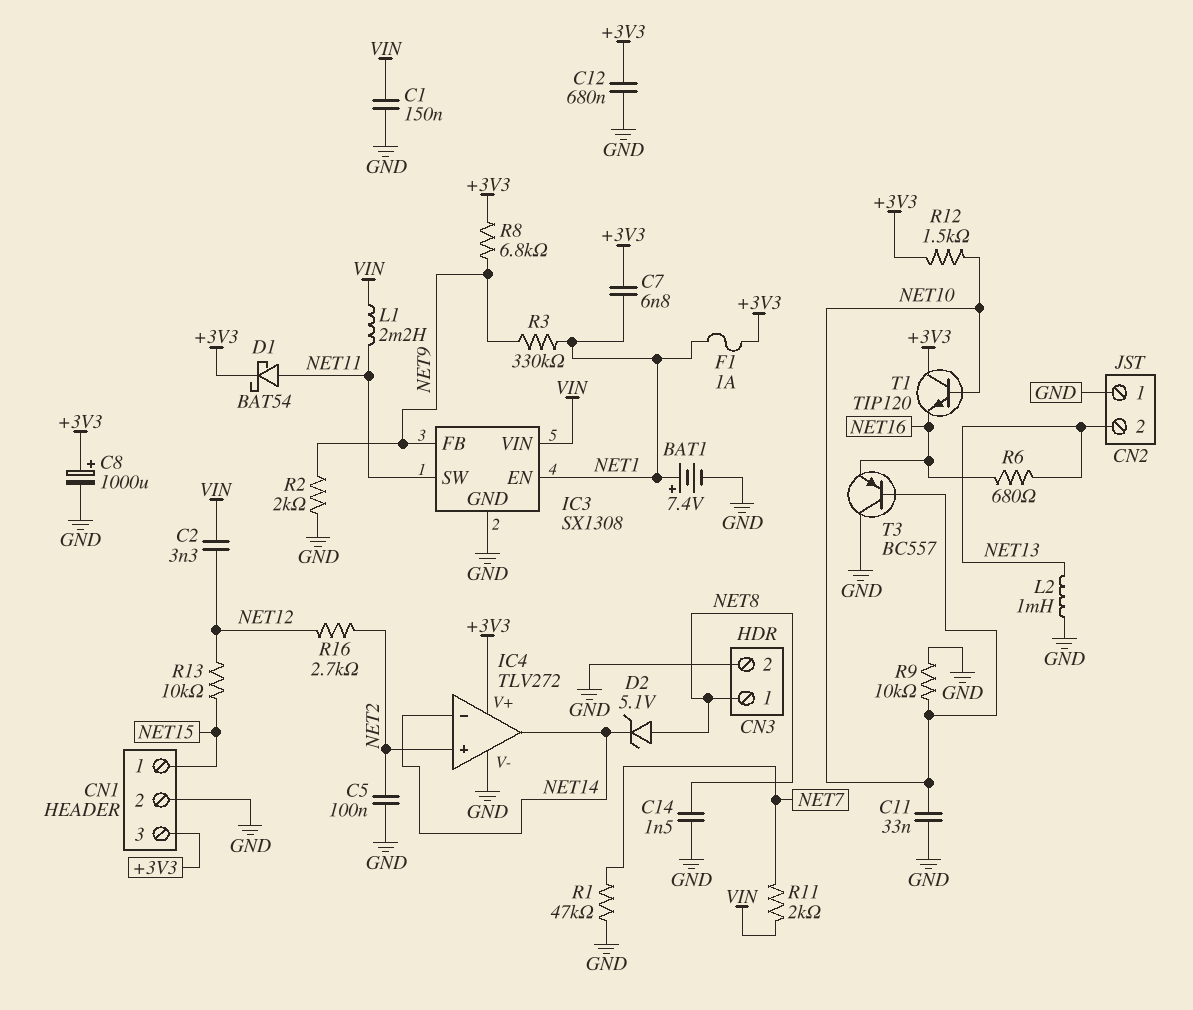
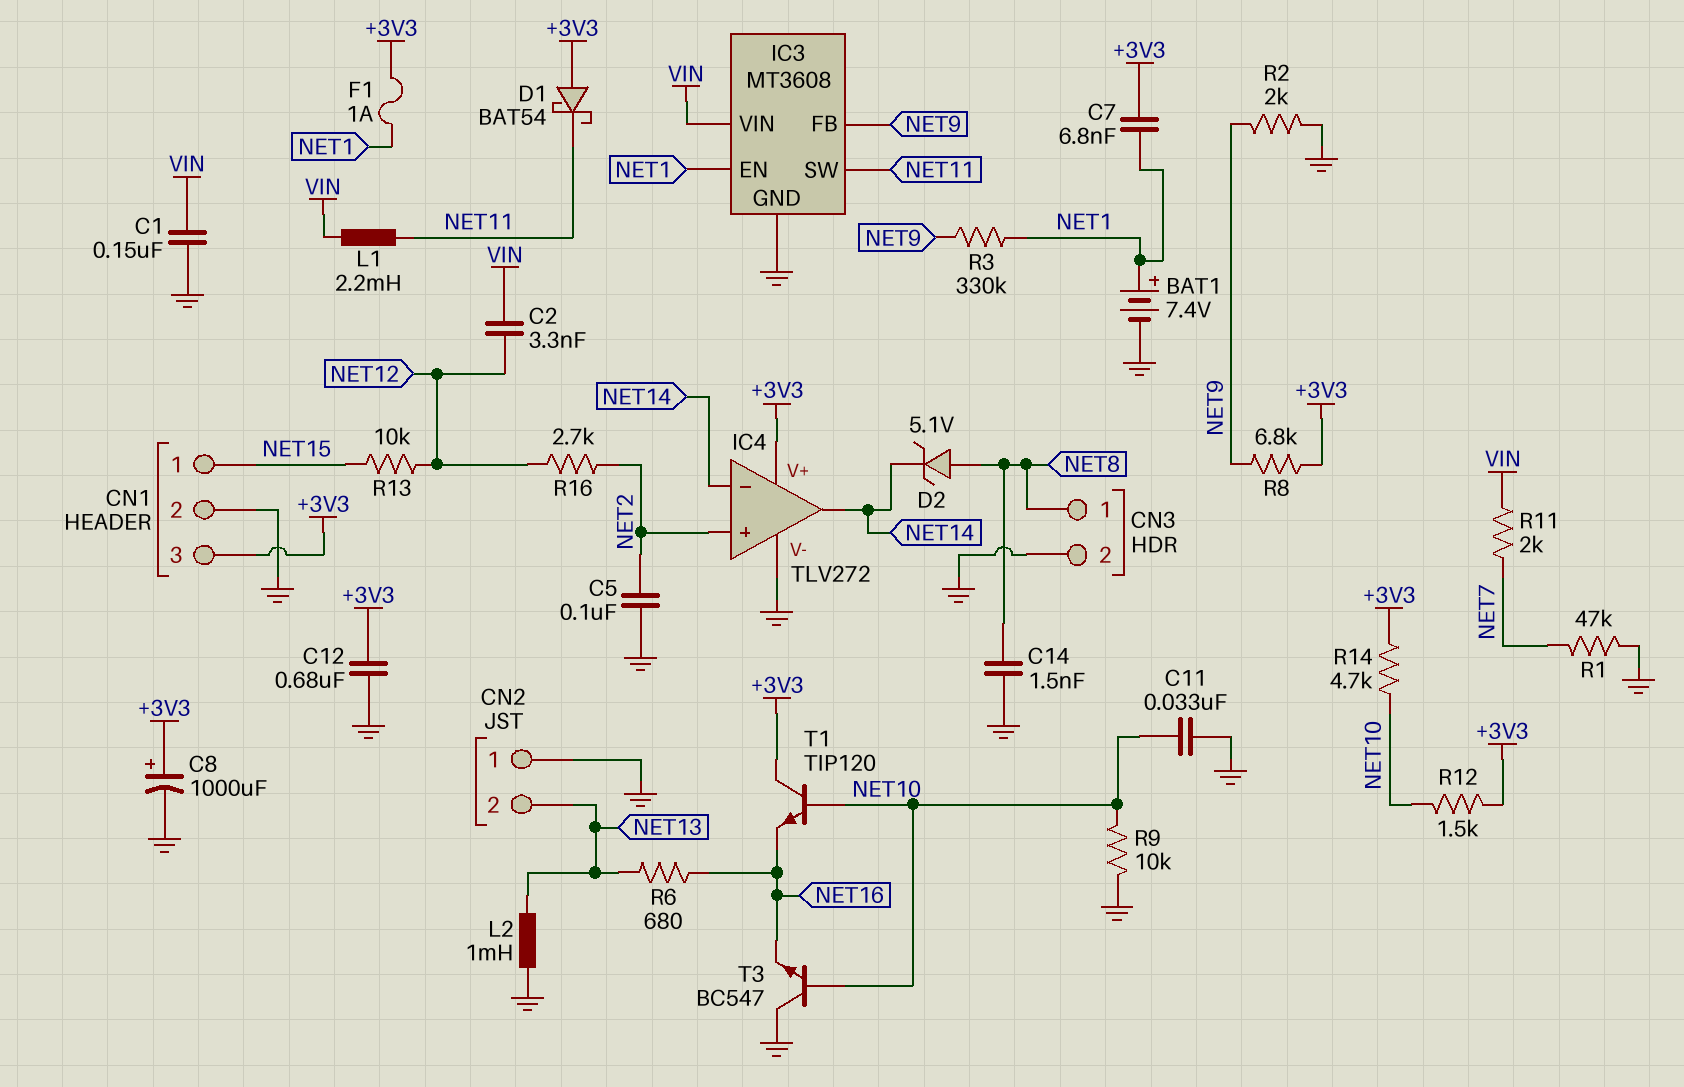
D1: schottky BAT54 (A NET11, K +3V3) -> schottky BAT54 (A +3V3, K NET11)
IC3: SX1308 -> MT3608
R14: none -> 4.7k (+3V3, NET10)
T3: PNP BC557 (B NET10, C GND, E NET16) -> NPN BC547 (B NET10, C GND, E NET16)

